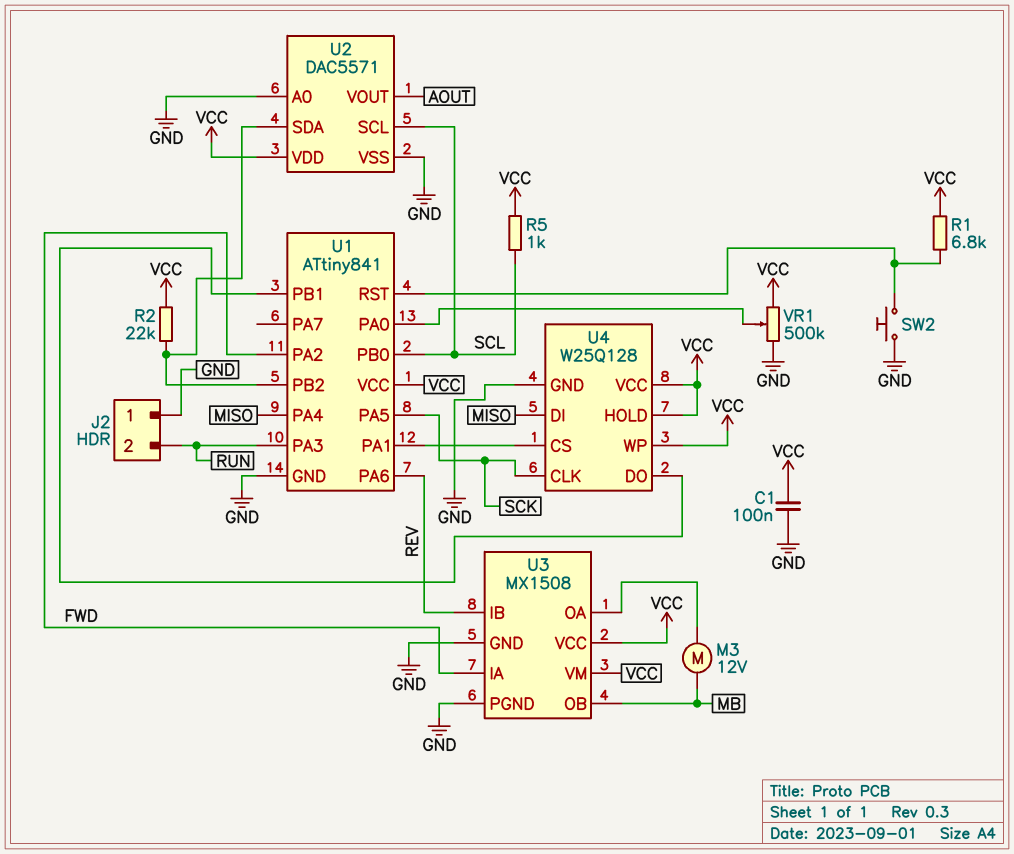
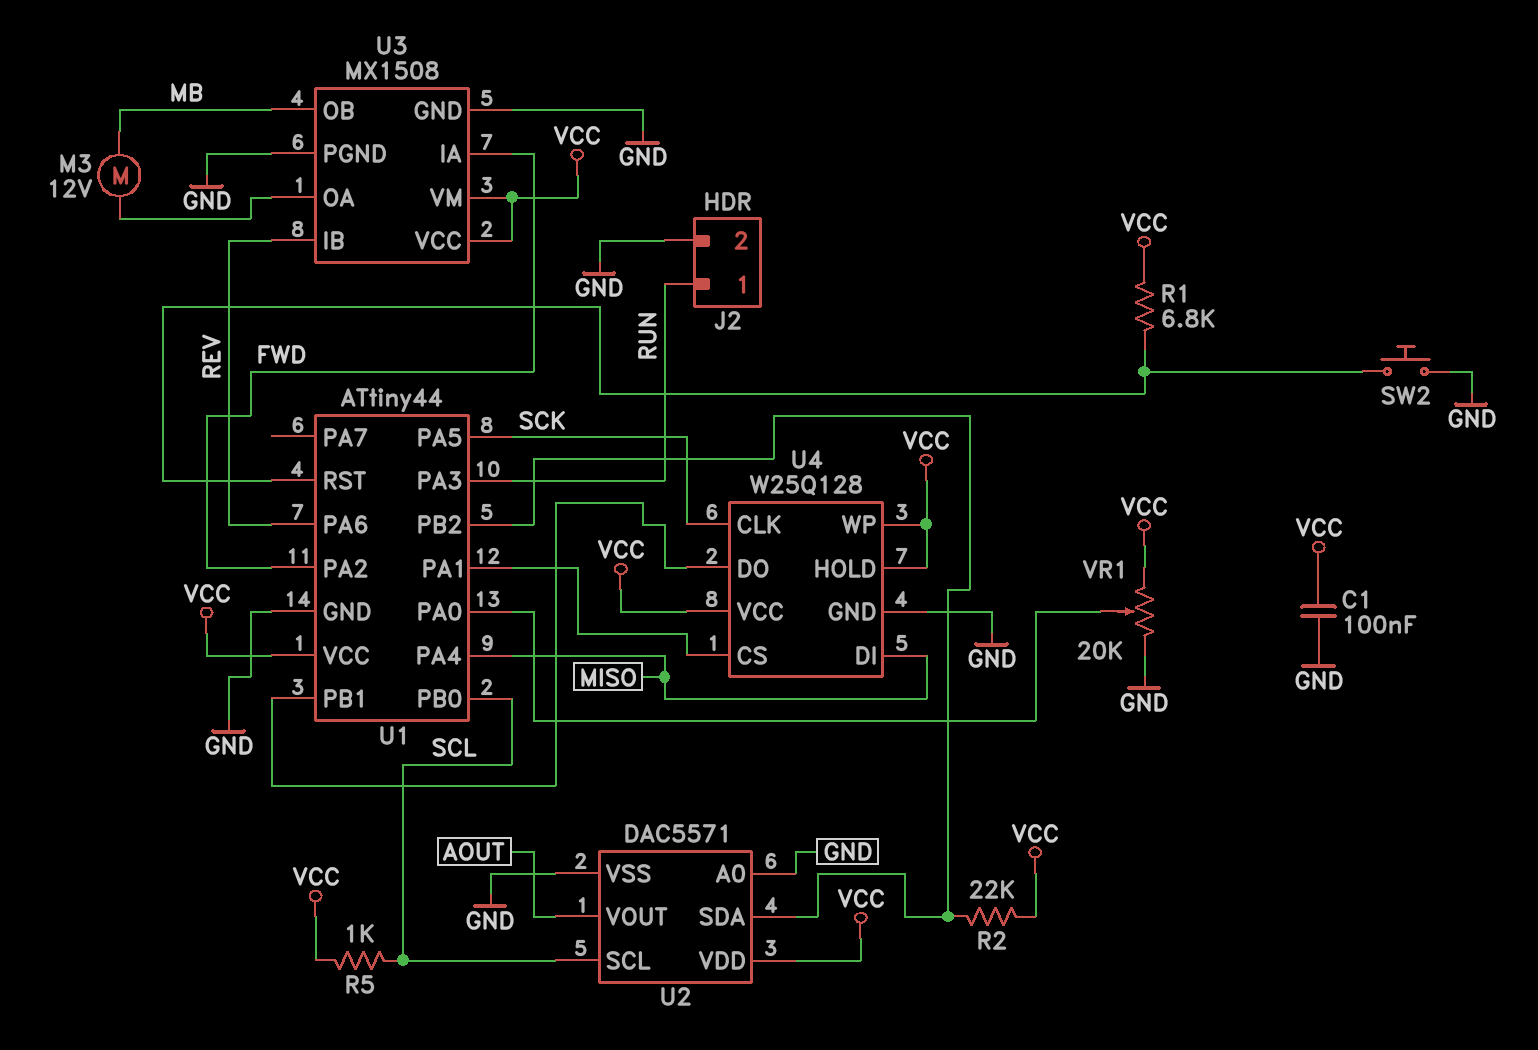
J2 pin 1: GND -> RUN
J2 pin 2: RUN -> GND
U1: ATtiny841 -> ATtiny44
VR1: 500k (GND, VCC, wiper U1/PA0) -> 20k (GND, VCC, wiper U1/PA0)

